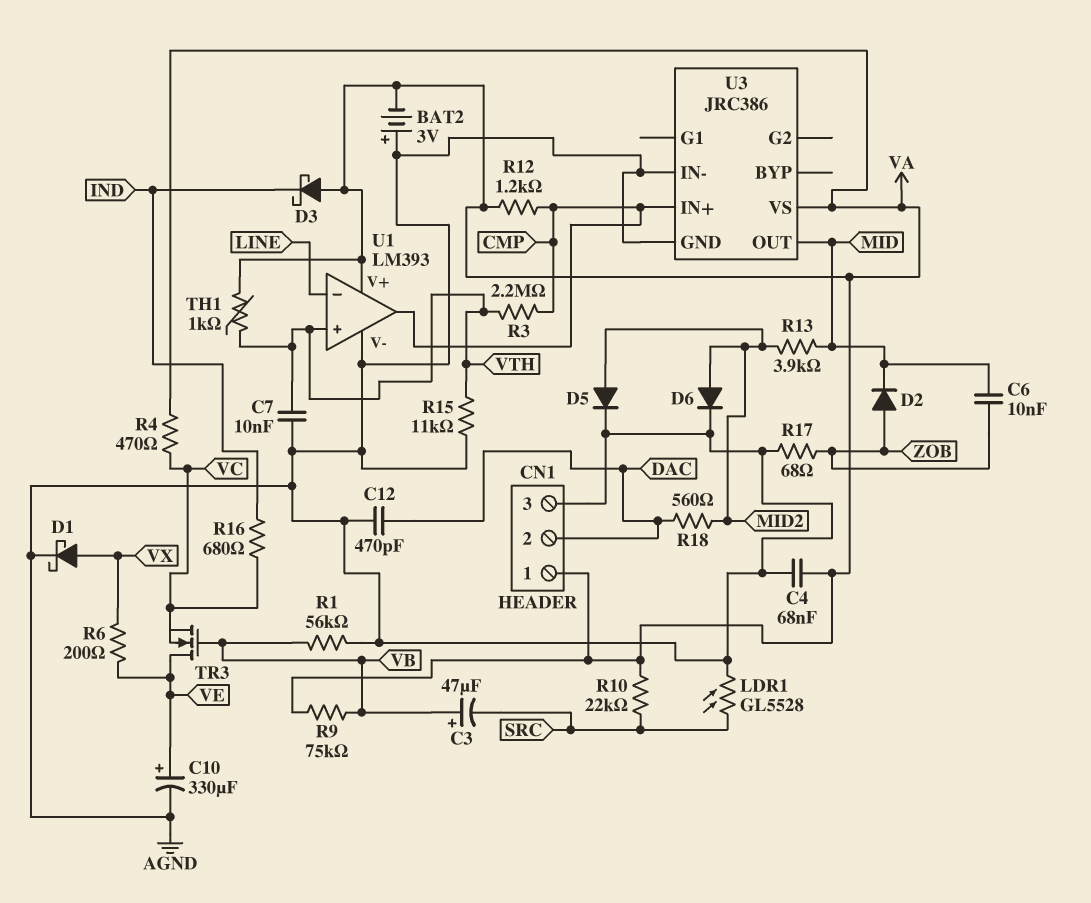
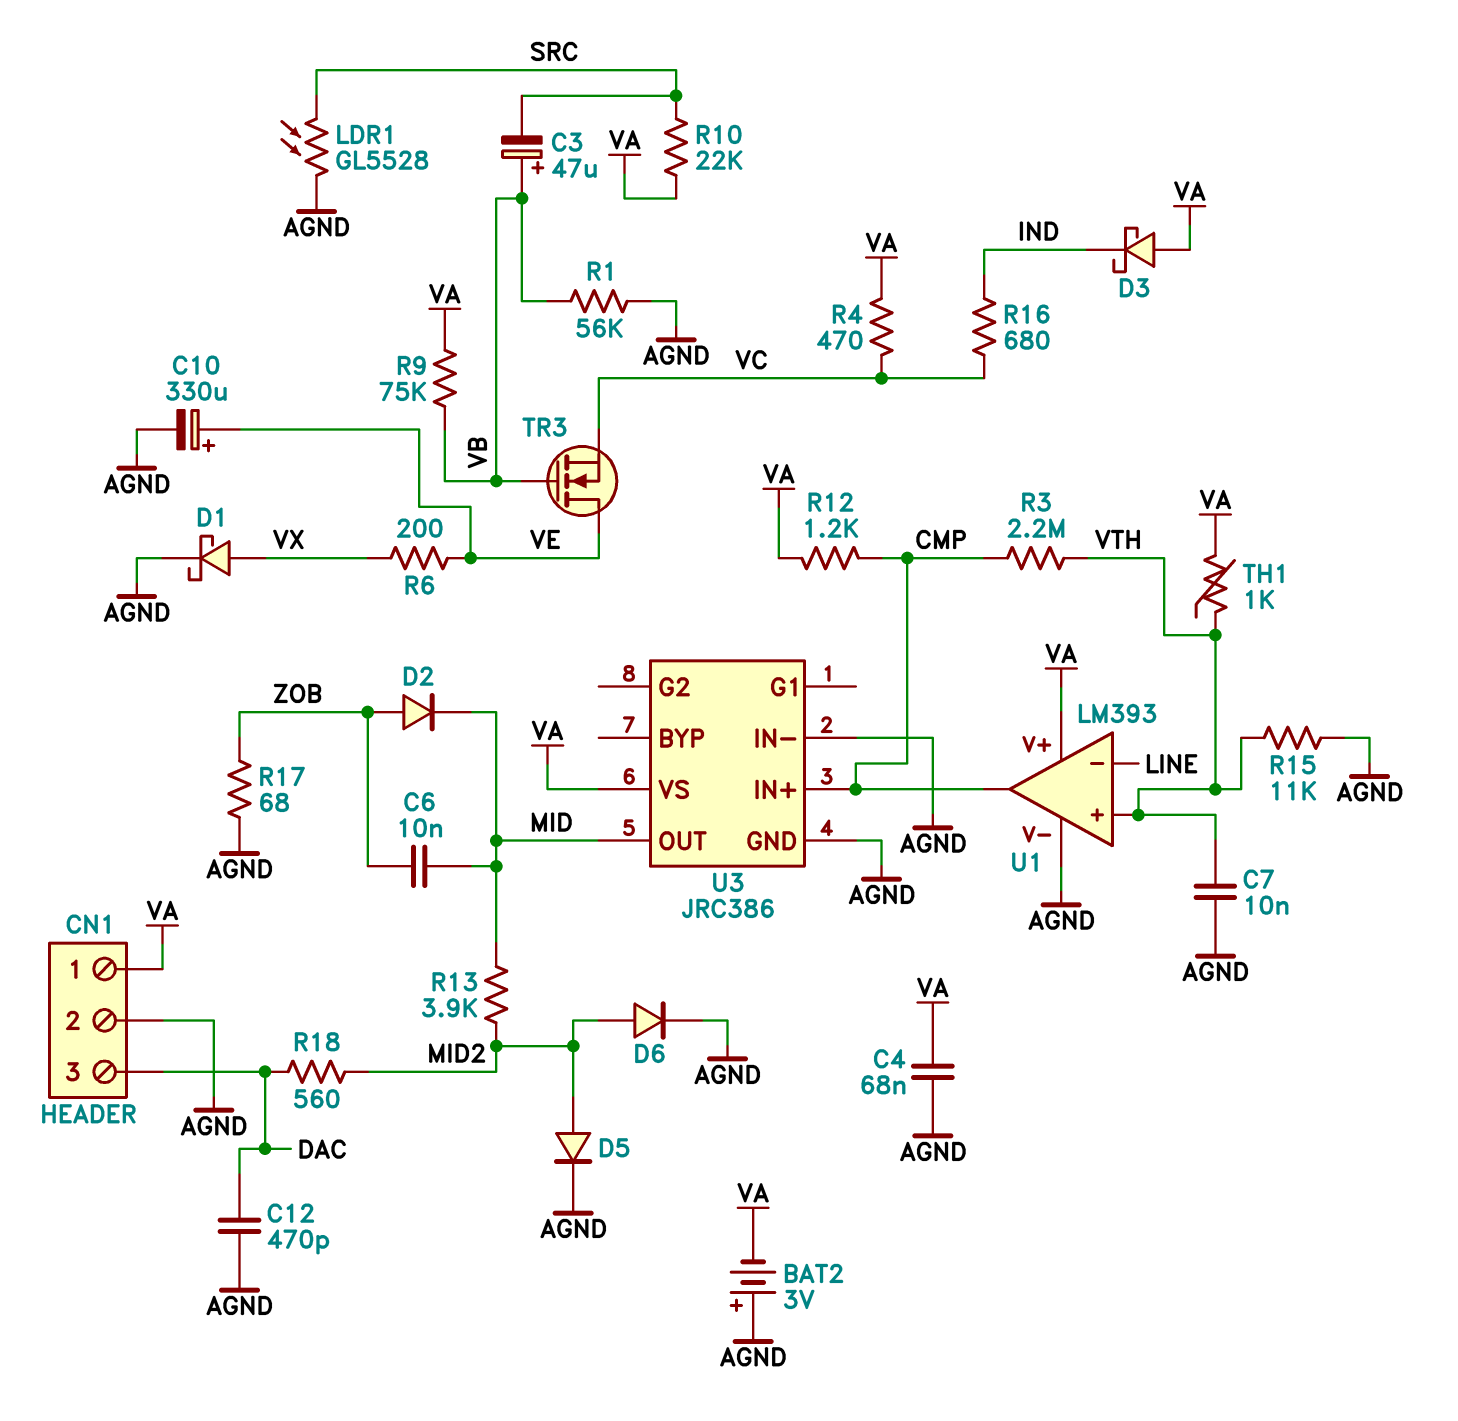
CN1 pin 2: DAC -> AGND
CN1 pin 3: AGND -> DAC

